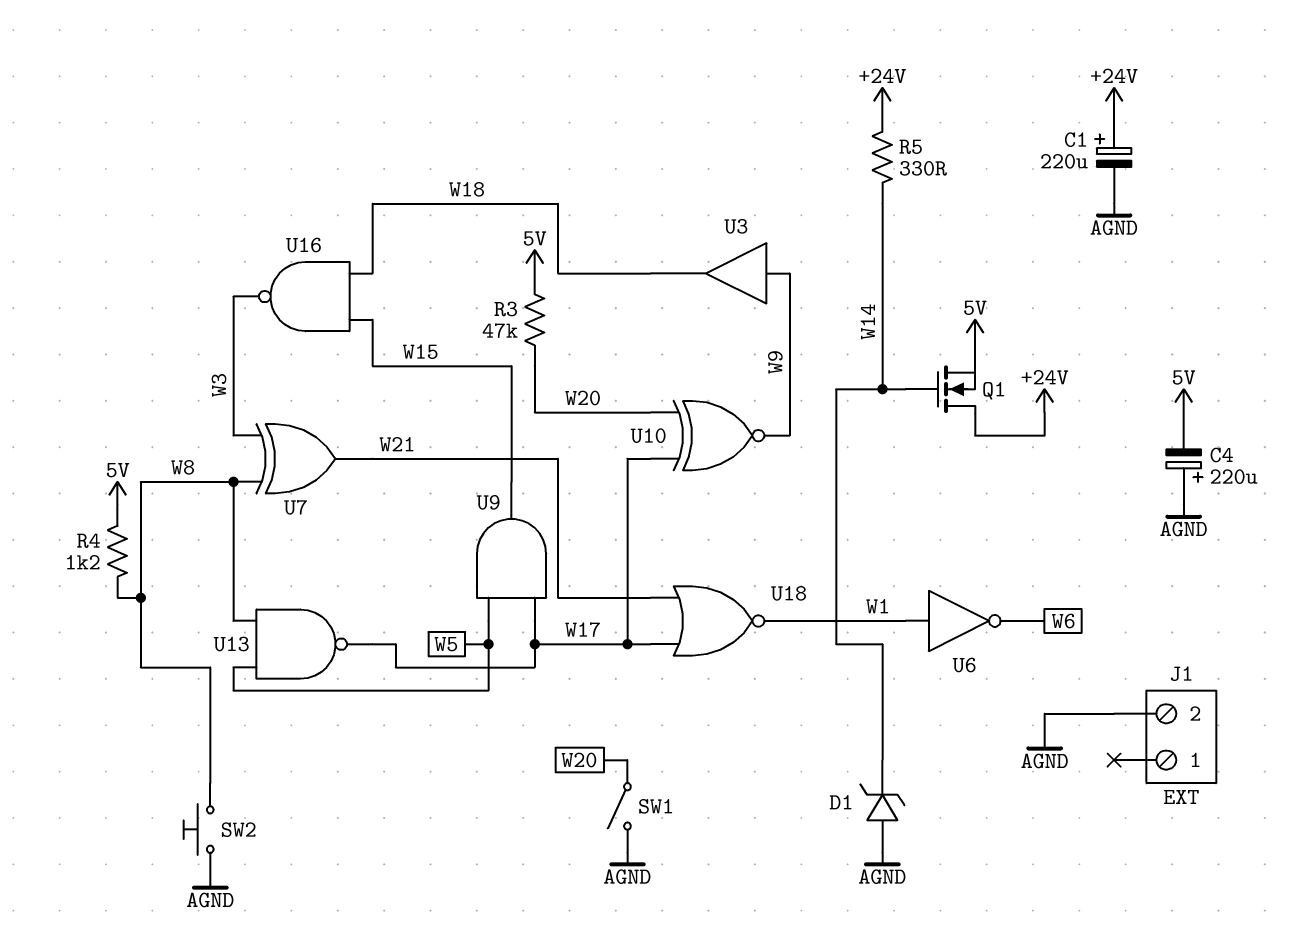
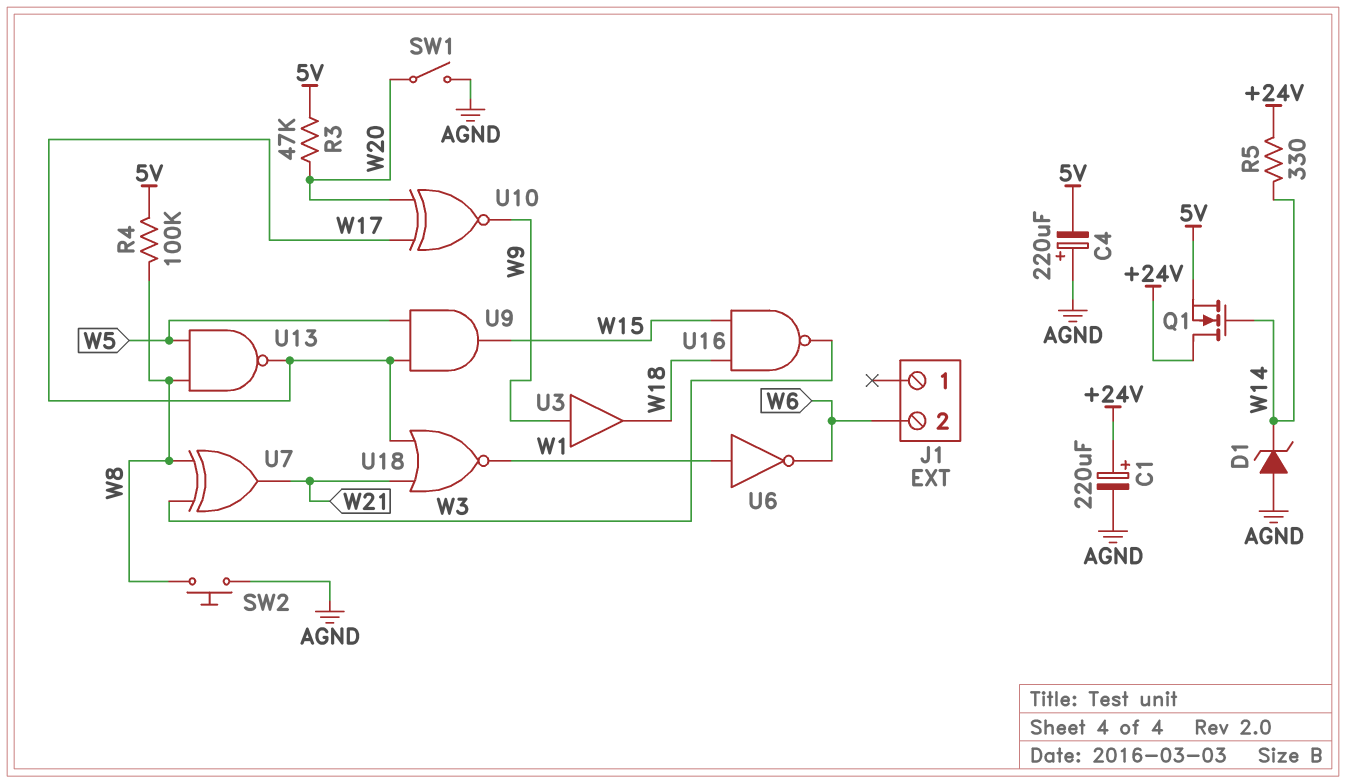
J1 pin 2: AGND -> W6
R4: 1.2k (5V, W8) -> 100k (5V, W8)

